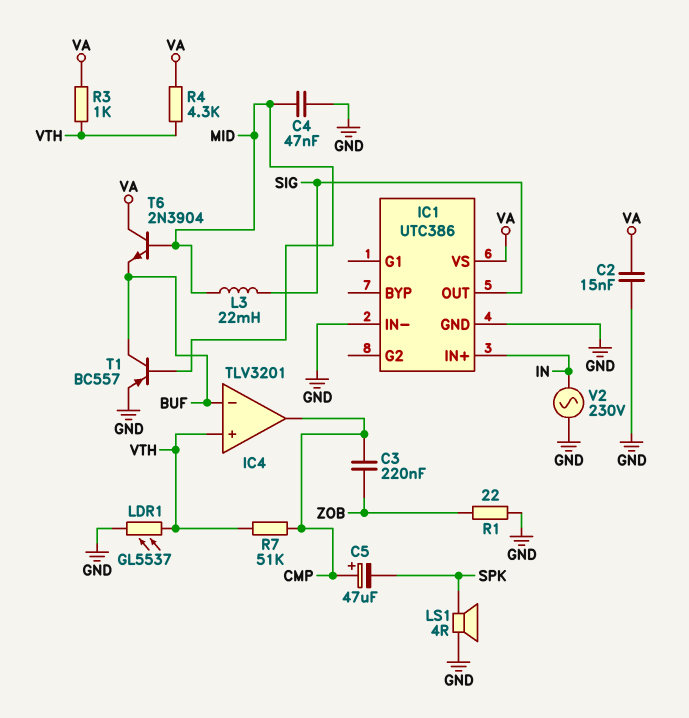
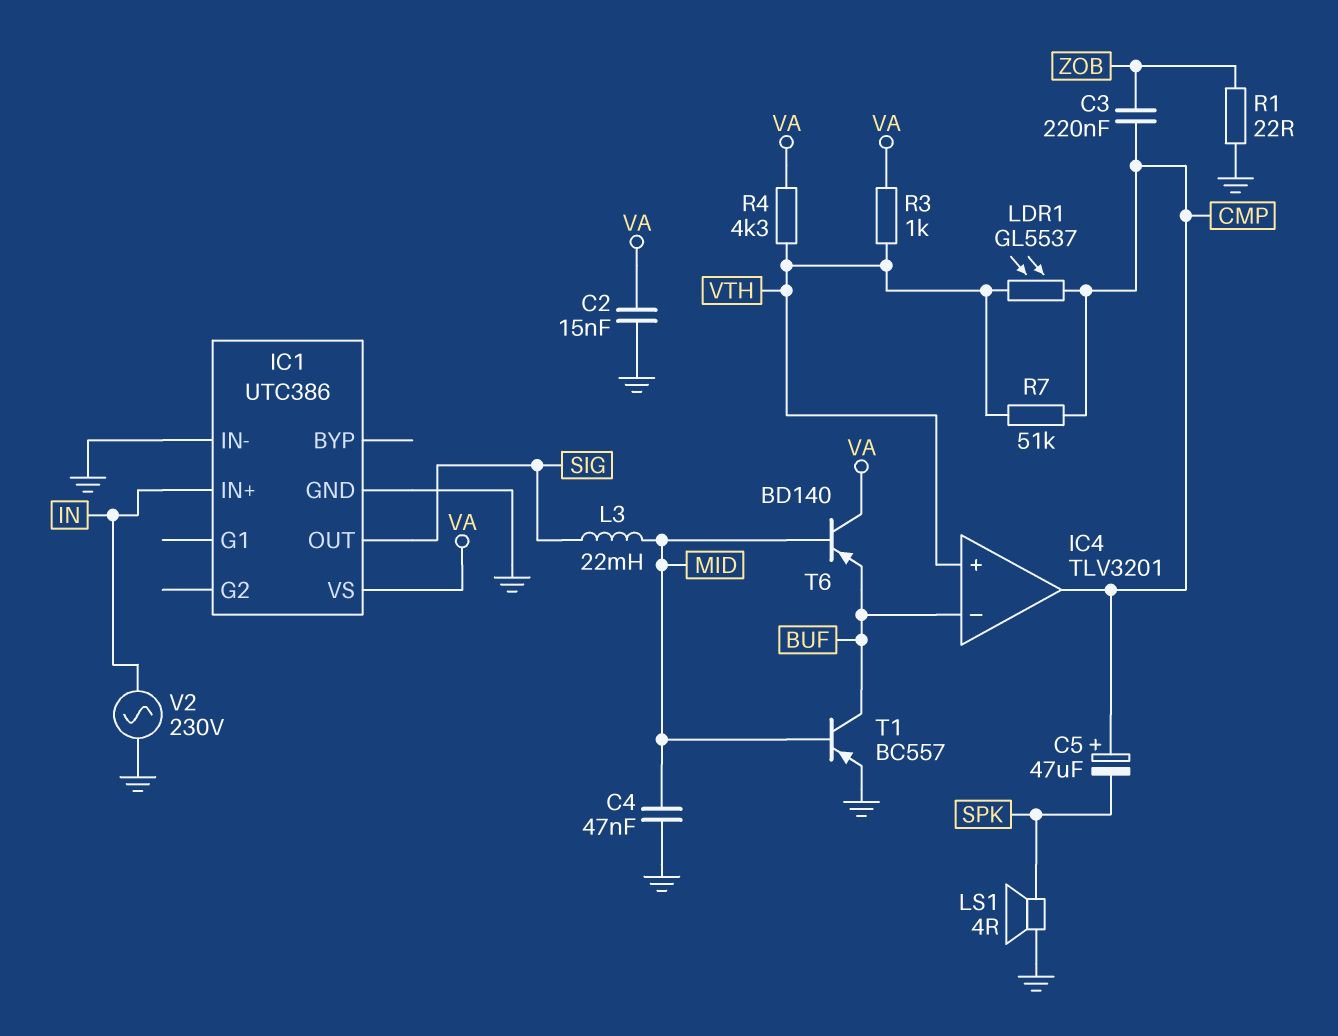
LDR1: GL5537 (GND, VTH) -> GL5537 (CMP, VTH)
T6: NPN 2N3904 (B MID, C VA, E BUF) -> PNP BD140 (B MID, C VA, E BUF)

